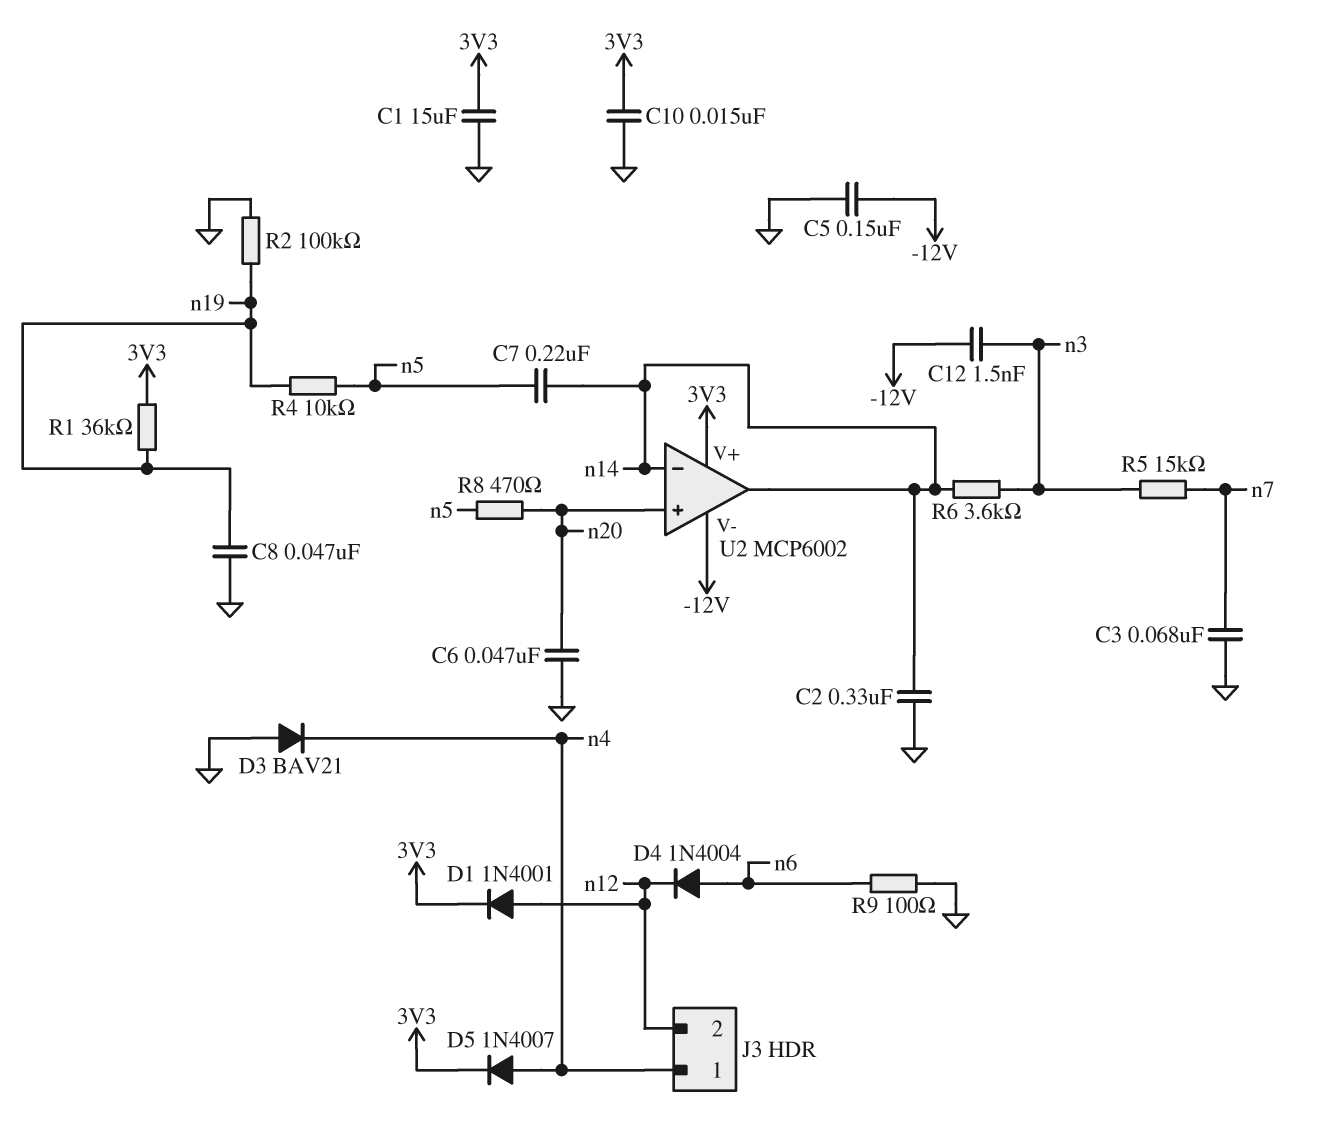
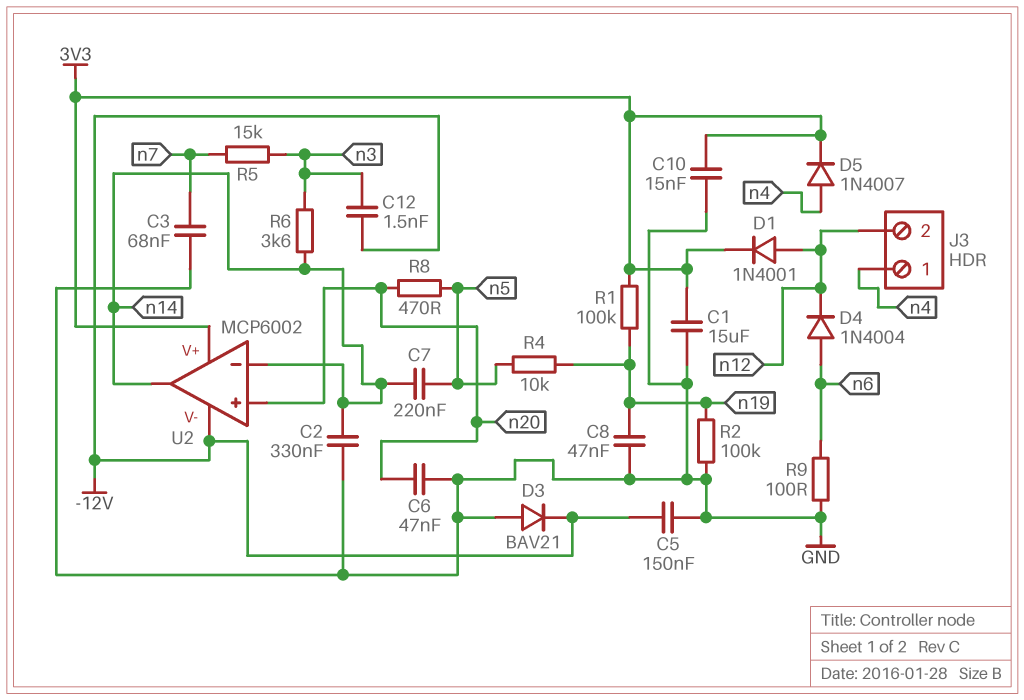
D3: diode BAV21 (A GND, K n4) -> diode BAV21 (A GND, K -12V)
R1: 36k (3V3, n19) -> 100k (3V3, n19)

